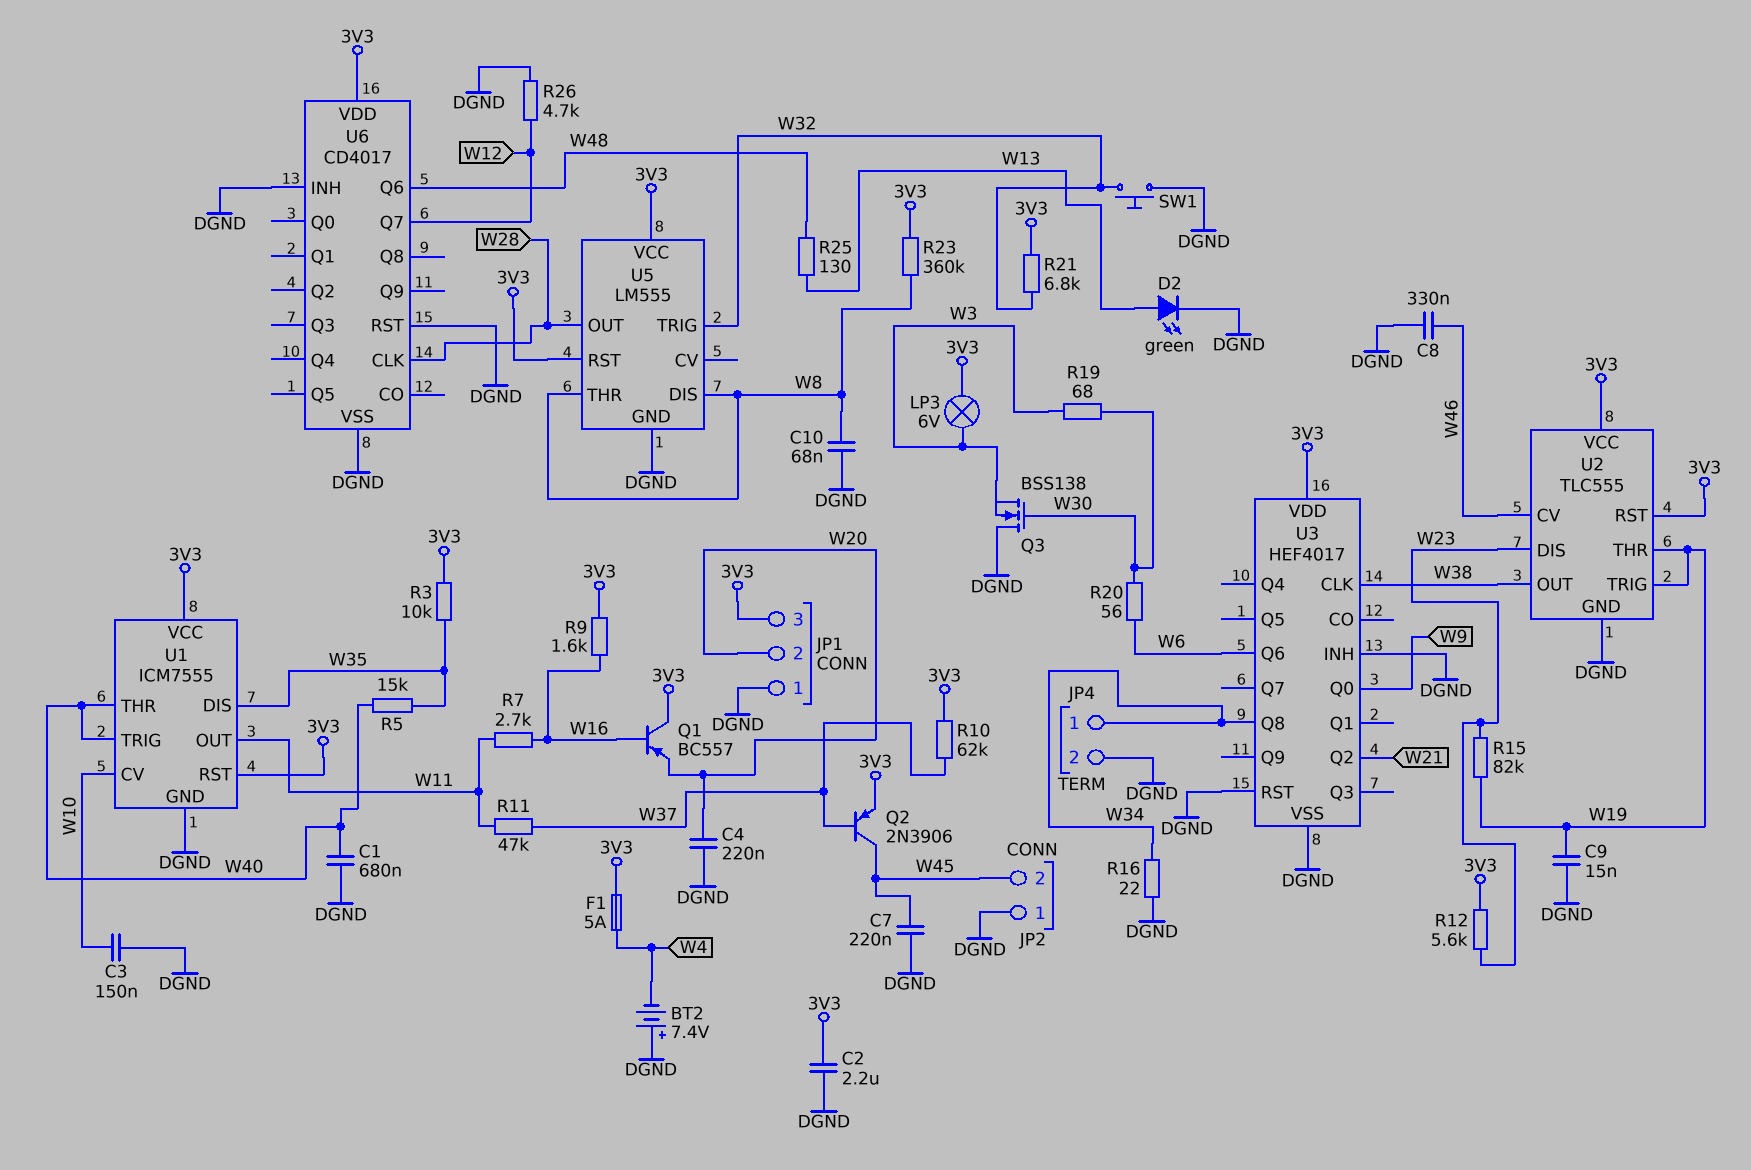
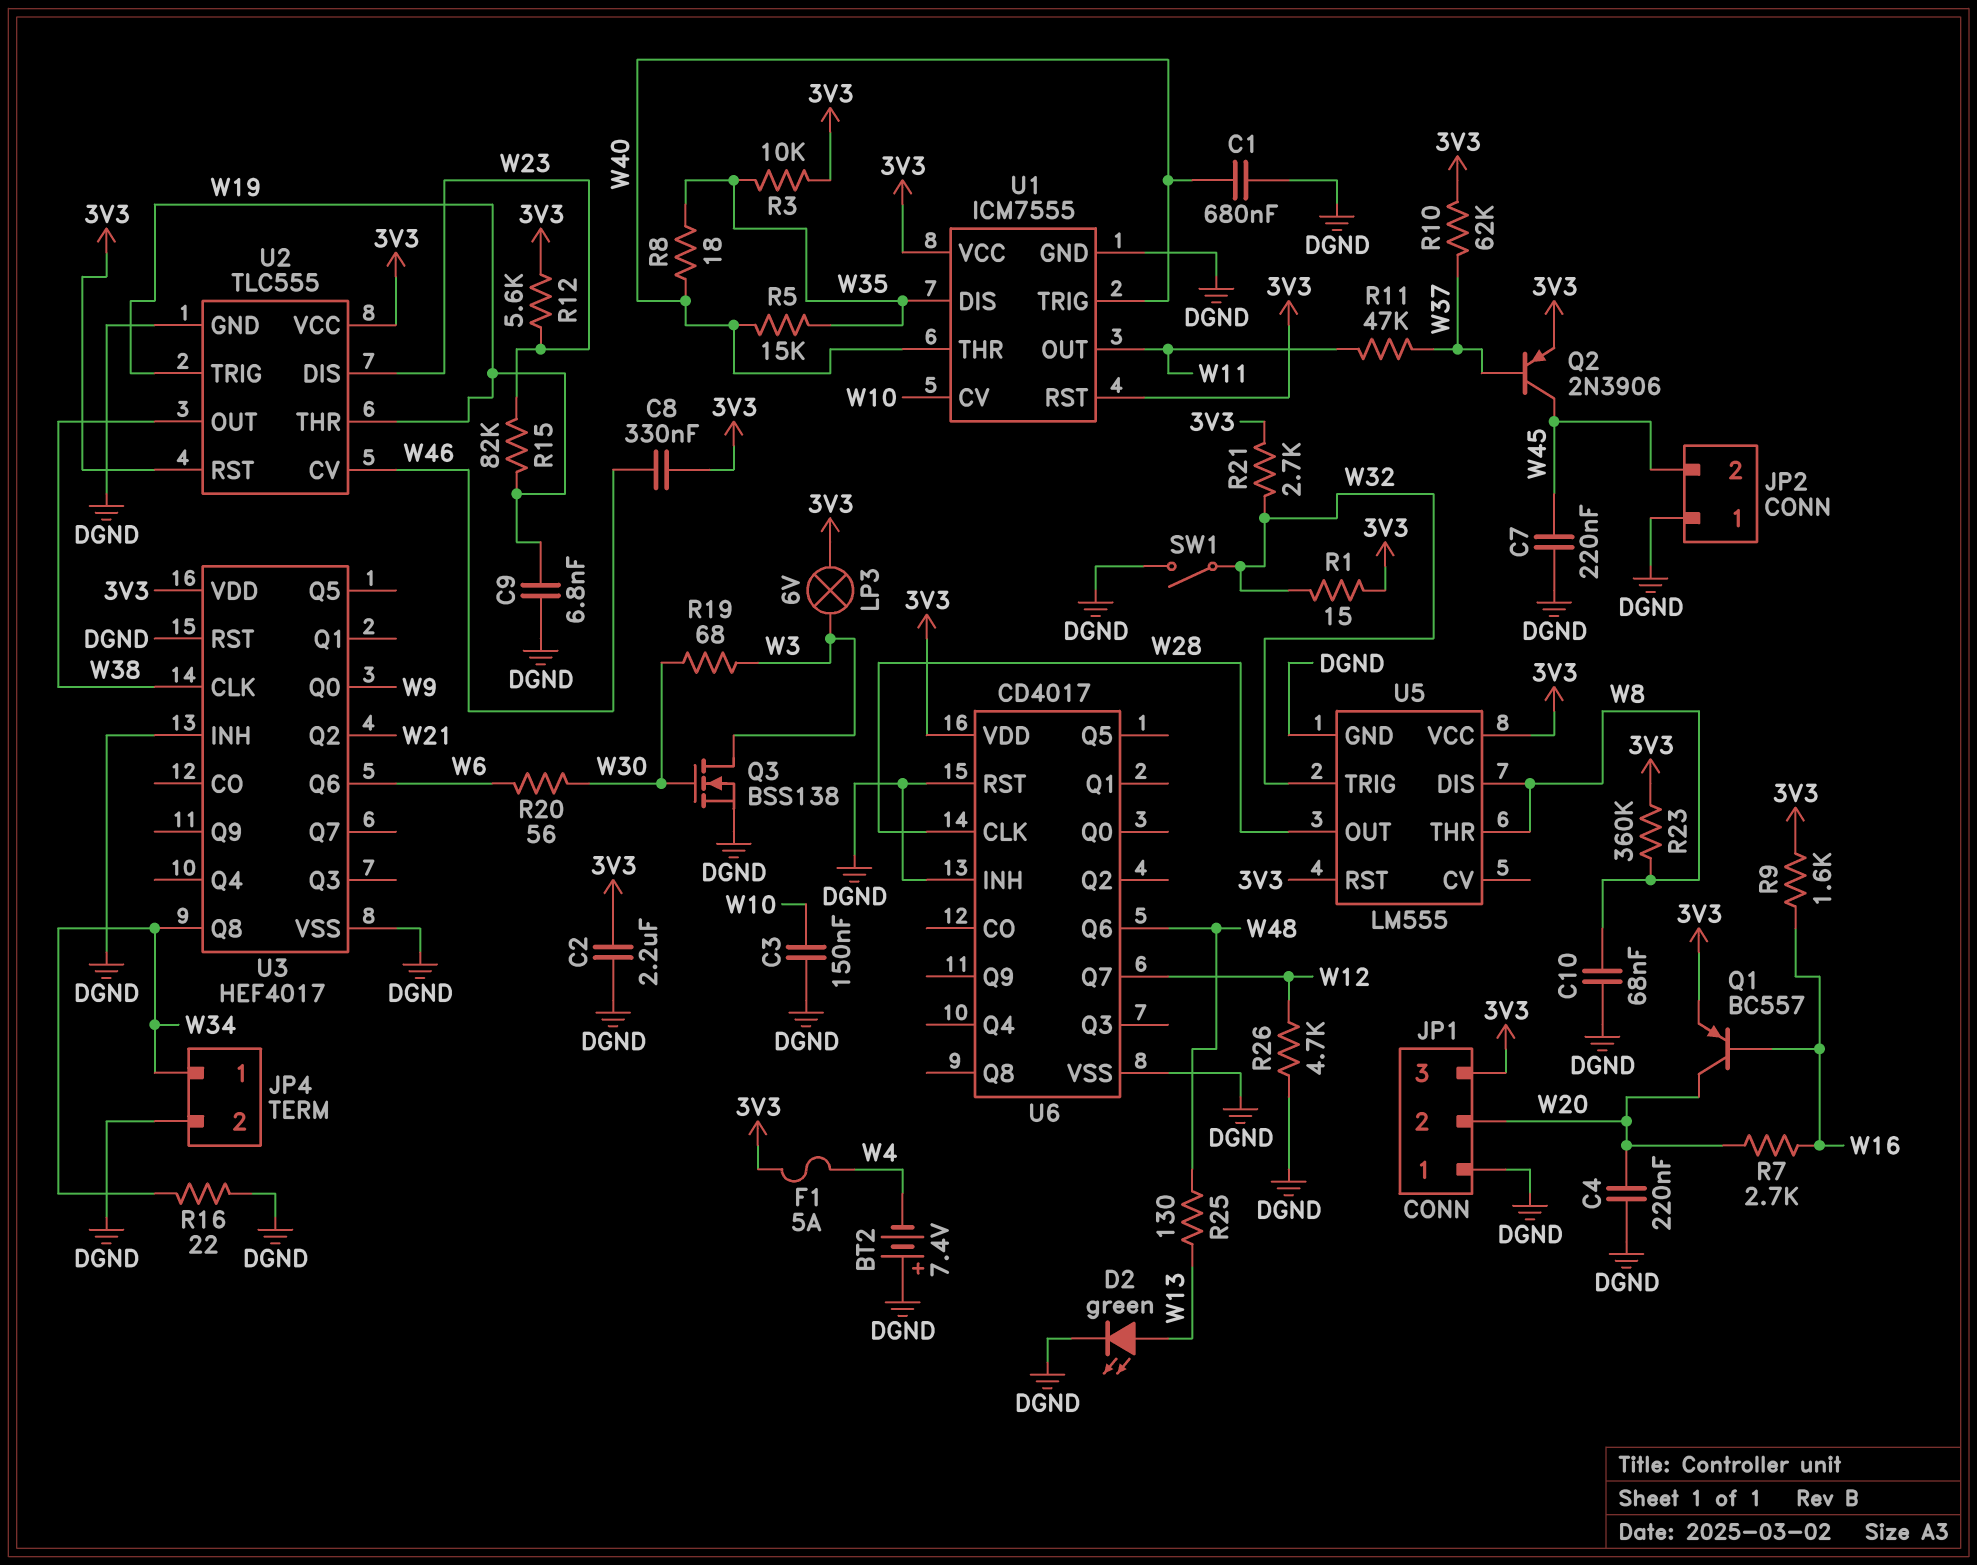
C8: 330nF (DGND, W46) -> 330nF (3V3, W46)
C9: 15nF (DGND, W19) -> 6.8nF (DGND, W19)
Q1: PNP BC557 (B W16, C 3V3, E W20) -> PNP BC557 (B W16, C W20, E 3V3)
Q3: NMOS BSS138 (G W30, D DGND, S W3) -> NMOS BSS138 (G W30, D W3, S DGND)
R1: none -> 15 (3V3, W32)
R7: 2.7k (W11, W16) -> 2.7k (W16, W20)
R8: none -> 18 (W35, W40)
R21: 6.8k (3V3, W32) -> 2.7k (3V3, W32)
SW1: button (DGND, W32) -> switch (DGND, W32)

